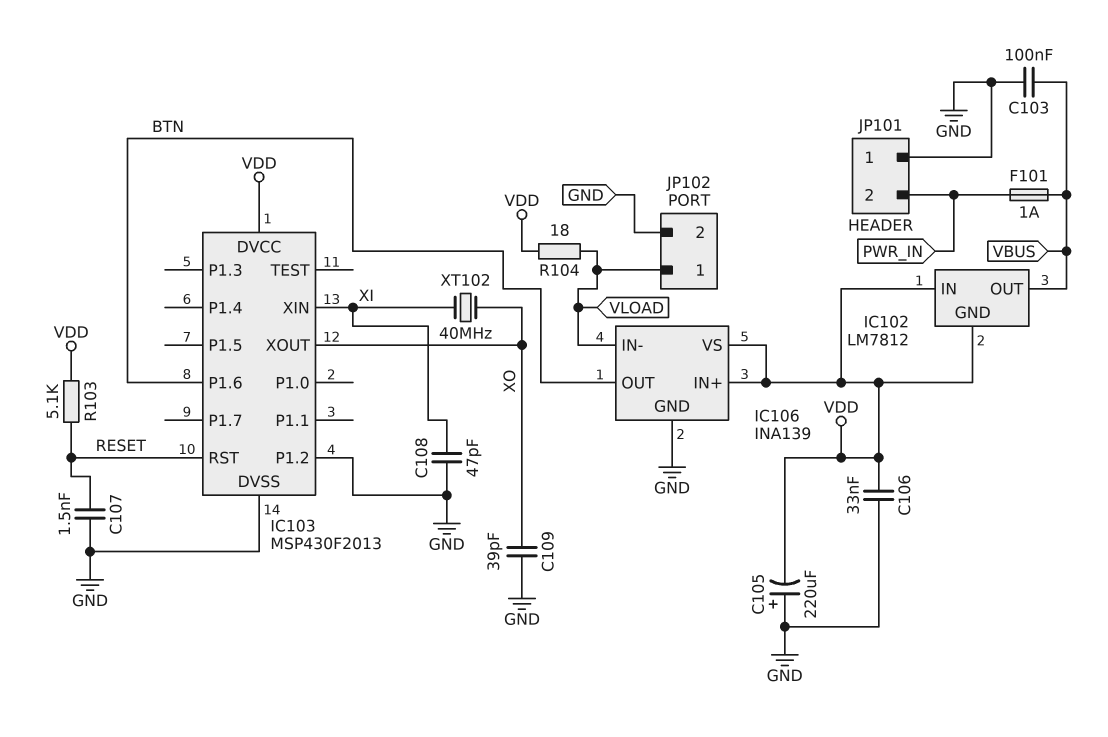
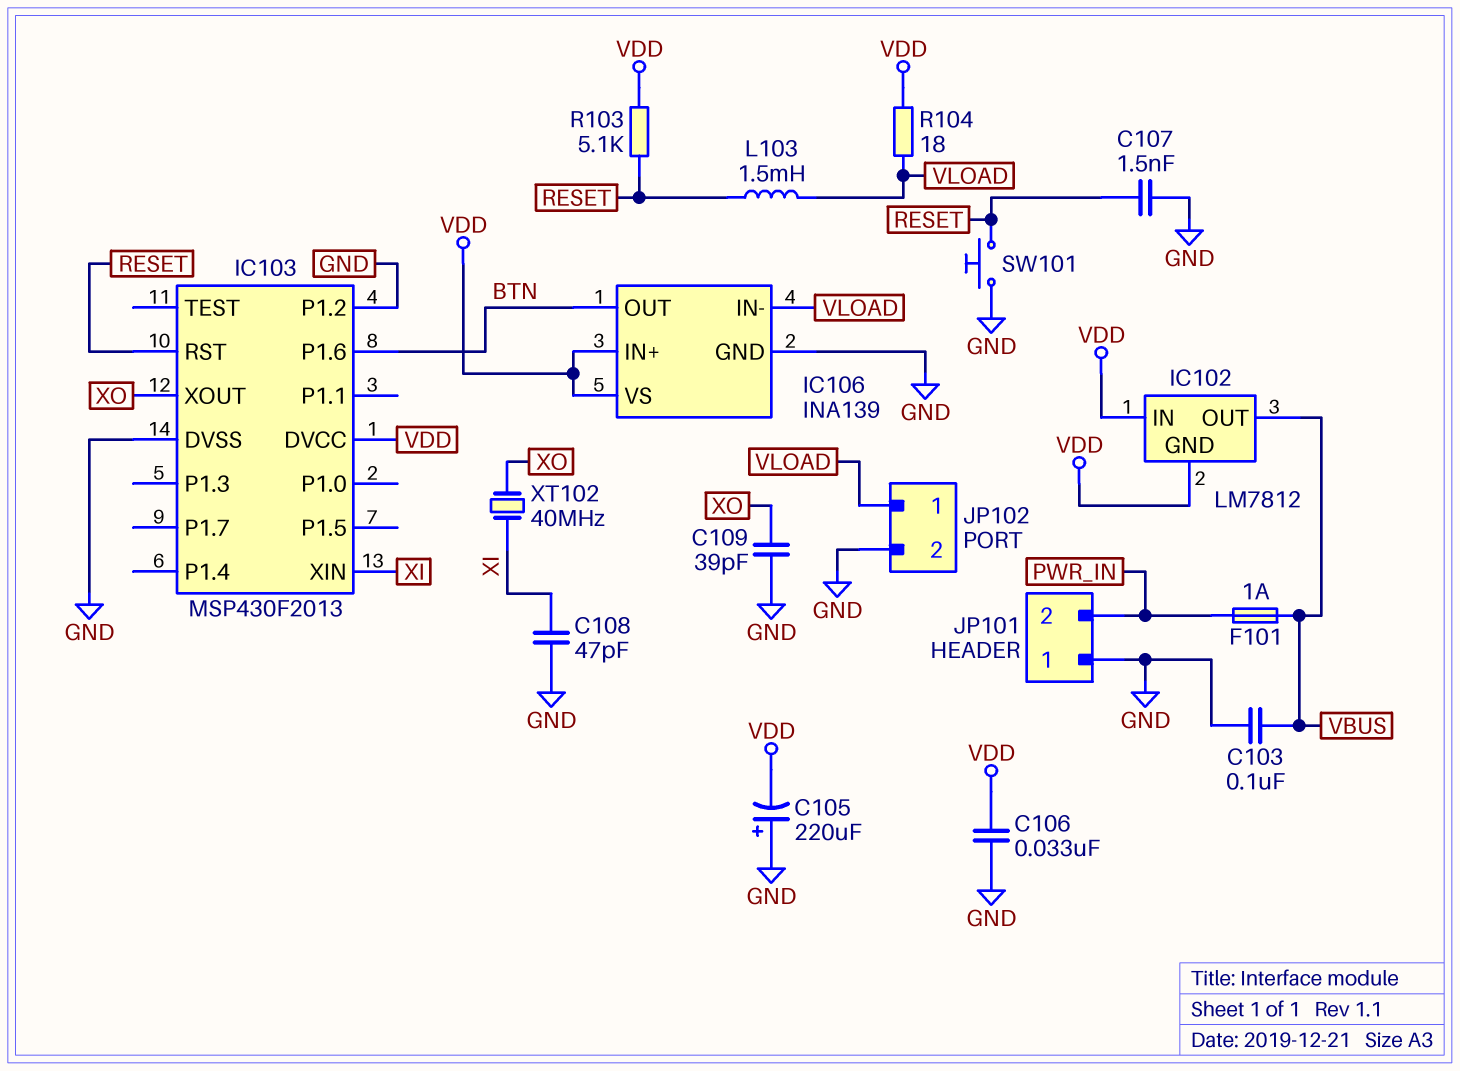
L103: none -> 1.5mH (RESET, VLOAD)
SW101: none -> button (GND, RESET)

